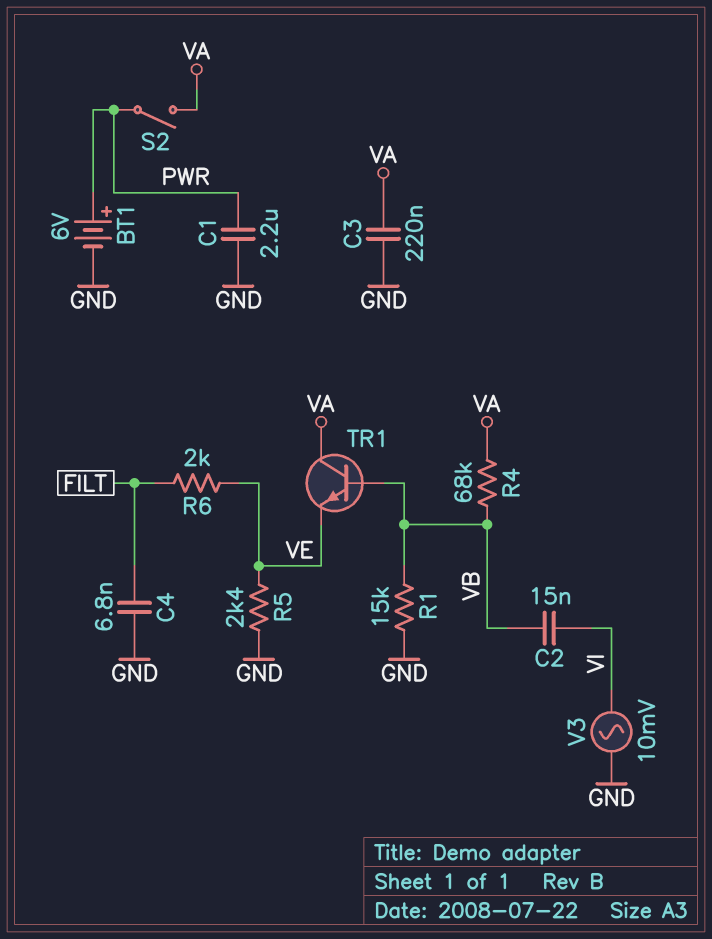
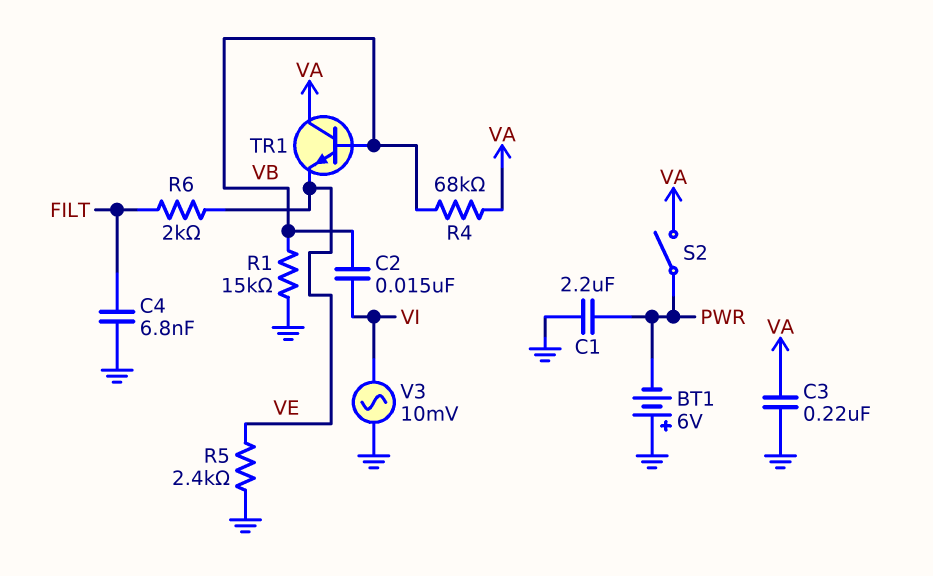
BT1: 6V (plus PWR, minus GND) -> 6V (plus GND, minus PWR)

